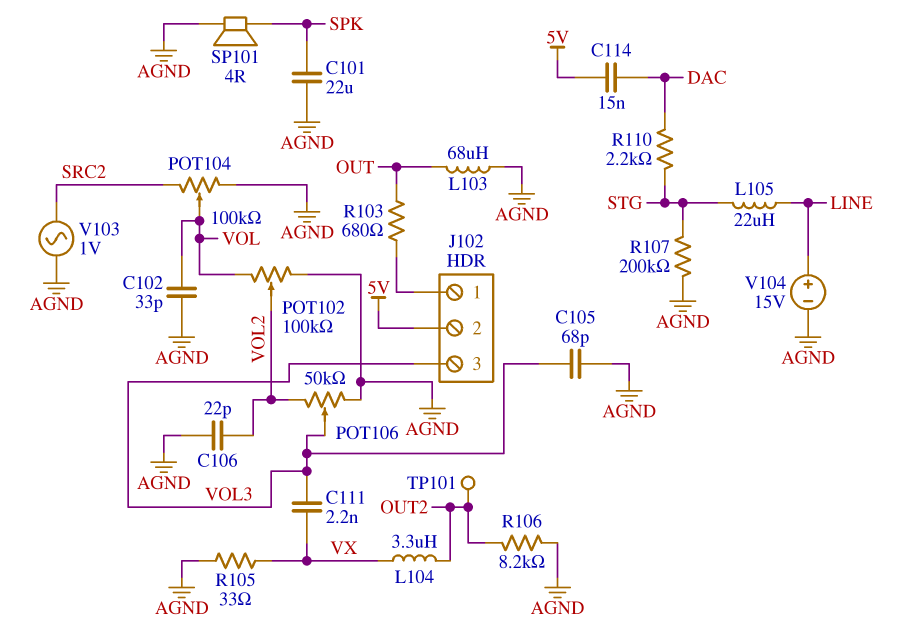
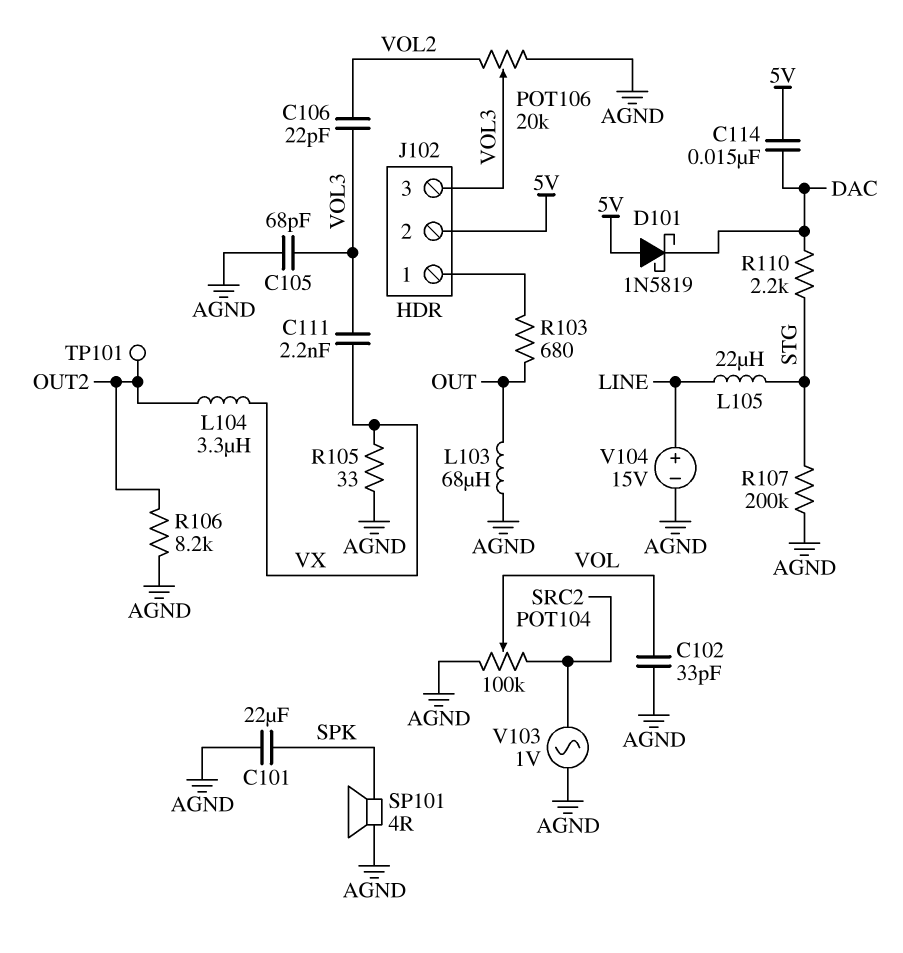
C106: 22pF (AGND, VOL2) -> 22pF (VOL2, VOL3)
D101: none -> schottky 1N5819 (A 5V, K DAC)
POT102: 100k (AGND, VOL, wiper VOL2) -> none
POT106: 50k (AGND, VOL2, wiper VOL3) -> 20k (AGND, VOL2, wiper VOL3)

